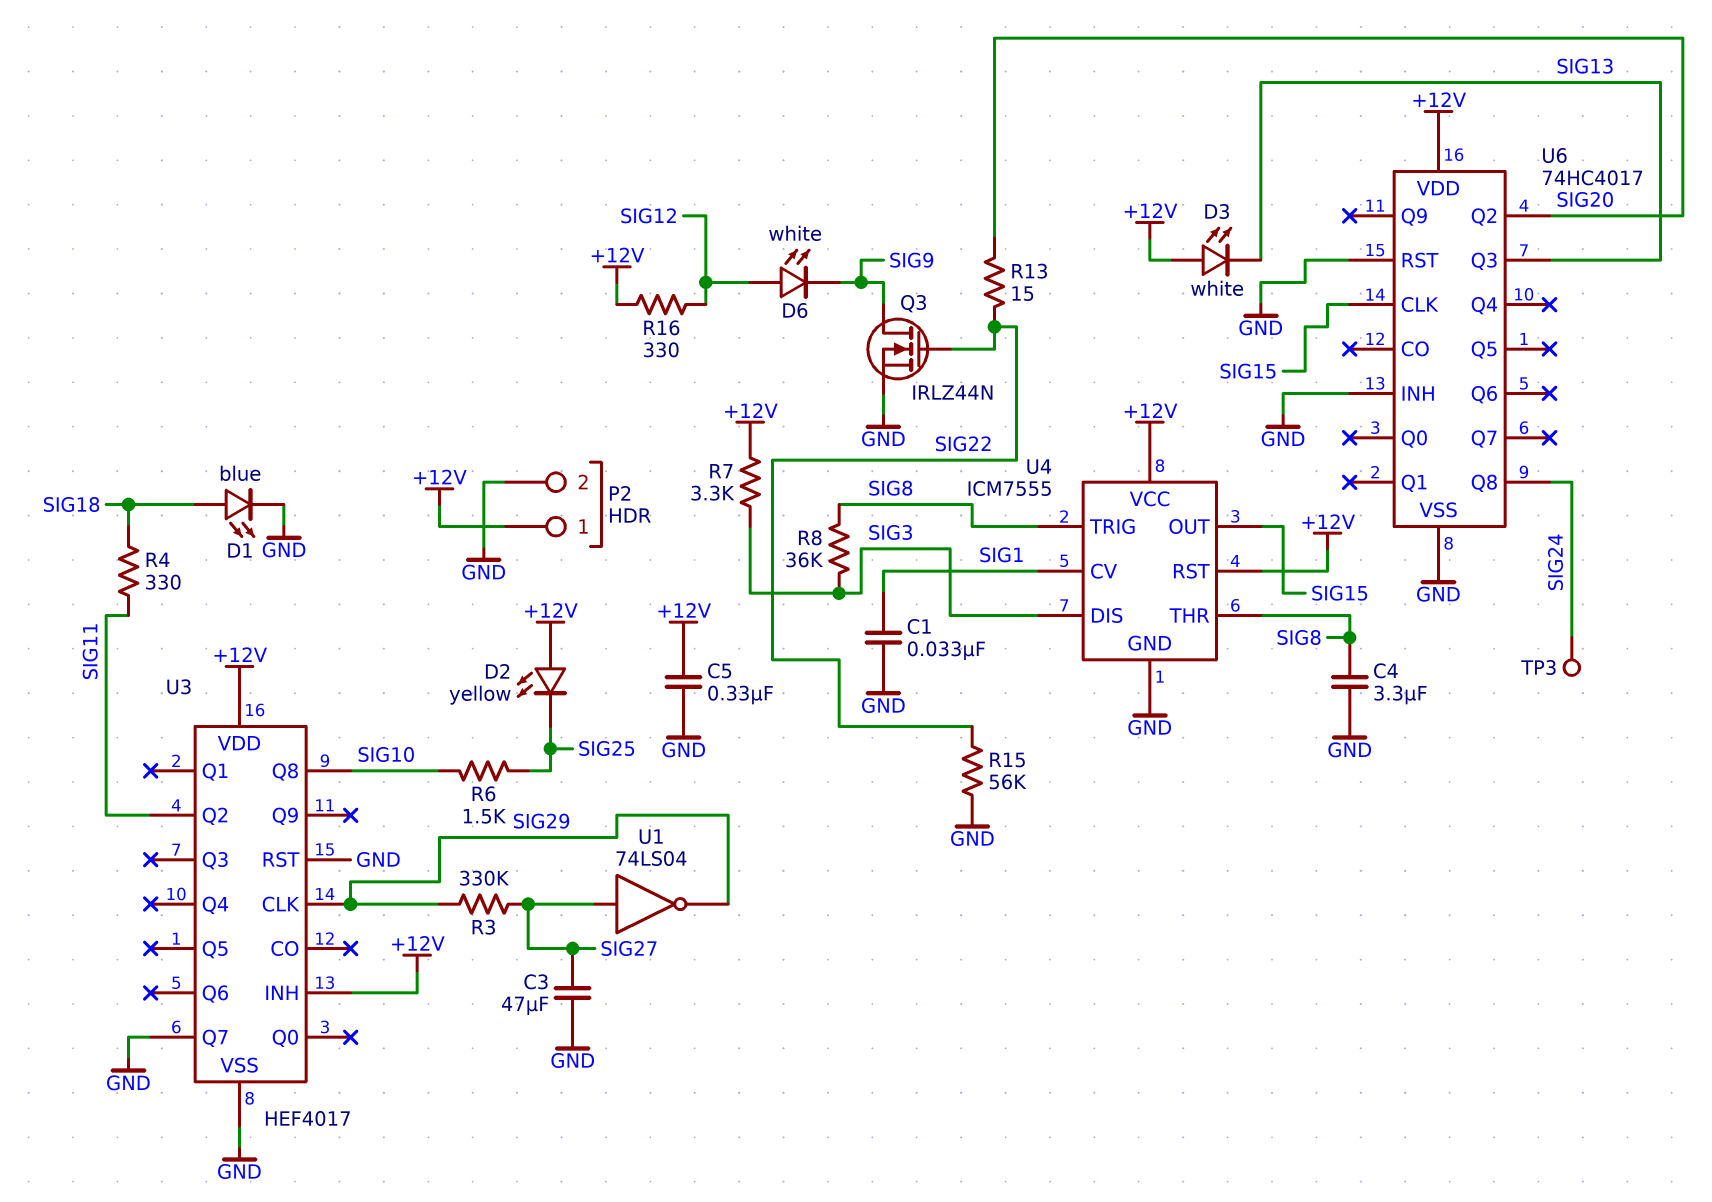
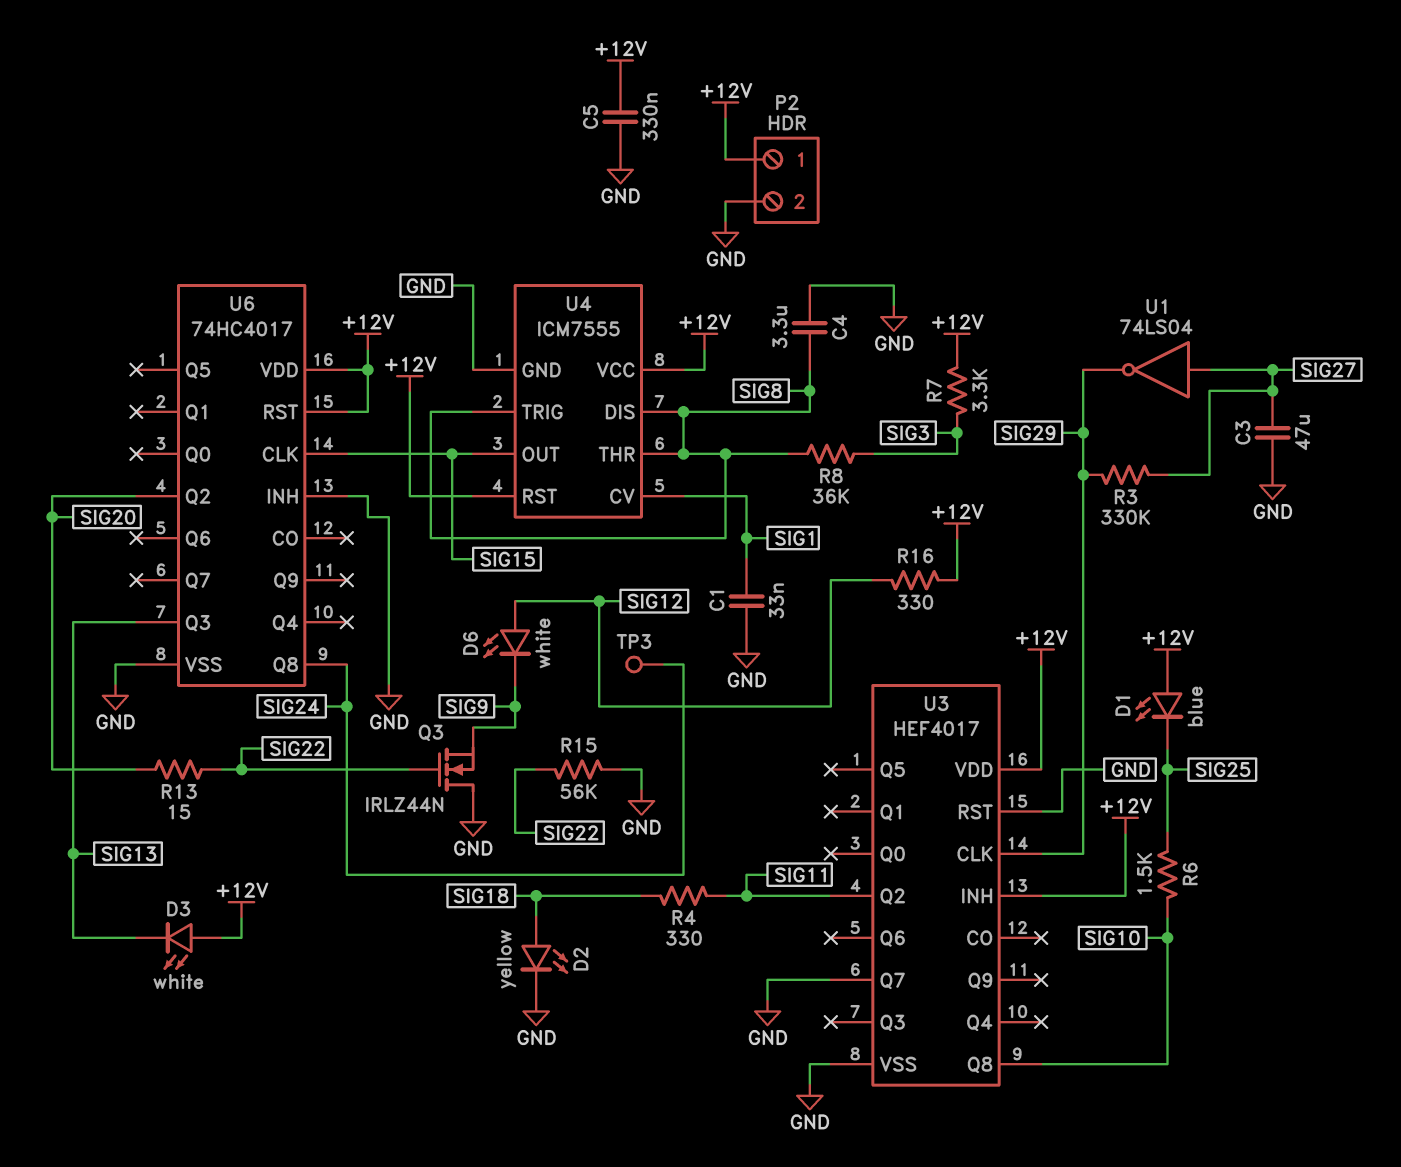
D1: LED blue (A SIG18, K GND) -> LED blue (A +12V, K SIG25)
D2: LED yellow (A +12V, K SIG25) -> LED yellow (A SIG18, K GND)
Q3: NMOS IRLZ44N (G SIG22, D SIG9, S GND) -> NMOS IRLZ44N (G SIG22, D GND, S SIG9)
U4 pin DIS: SIG3 -> SIG8
U6 pin RST: GND -> +12V

